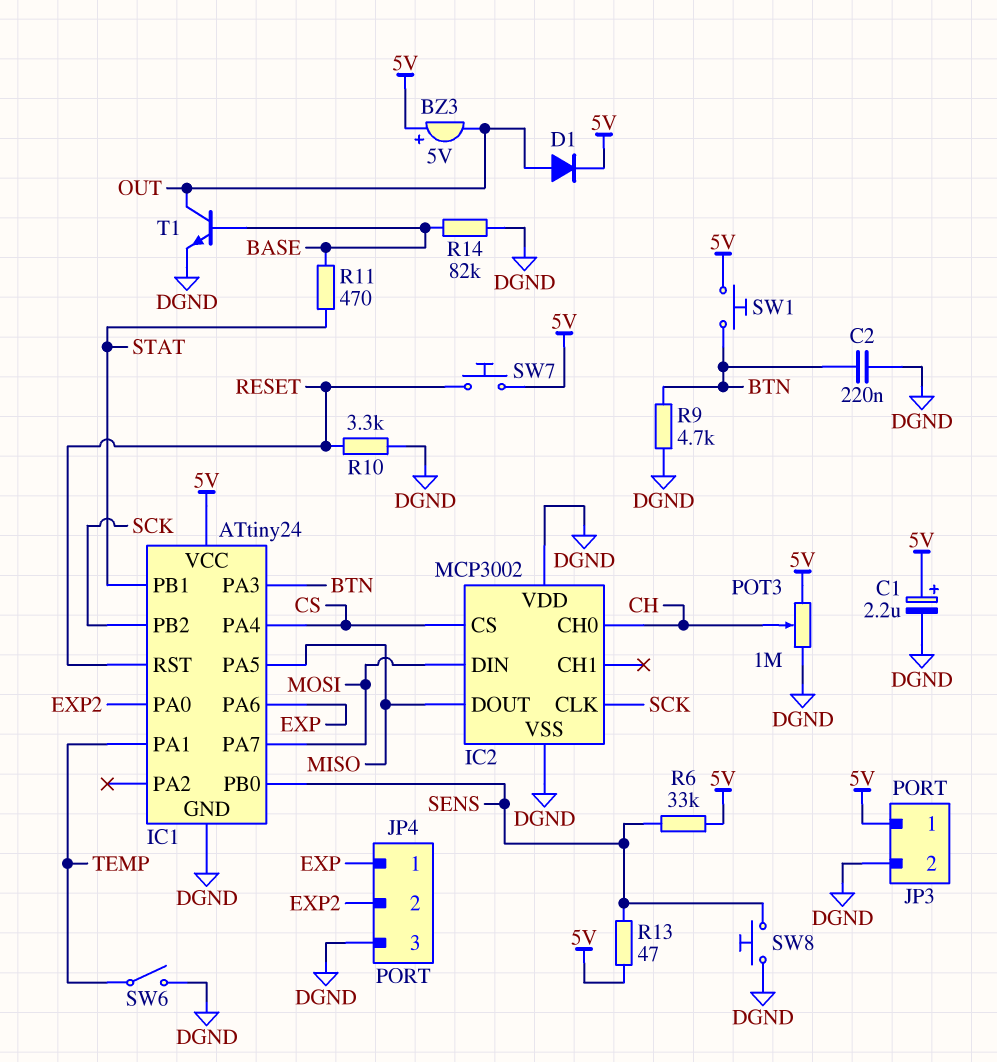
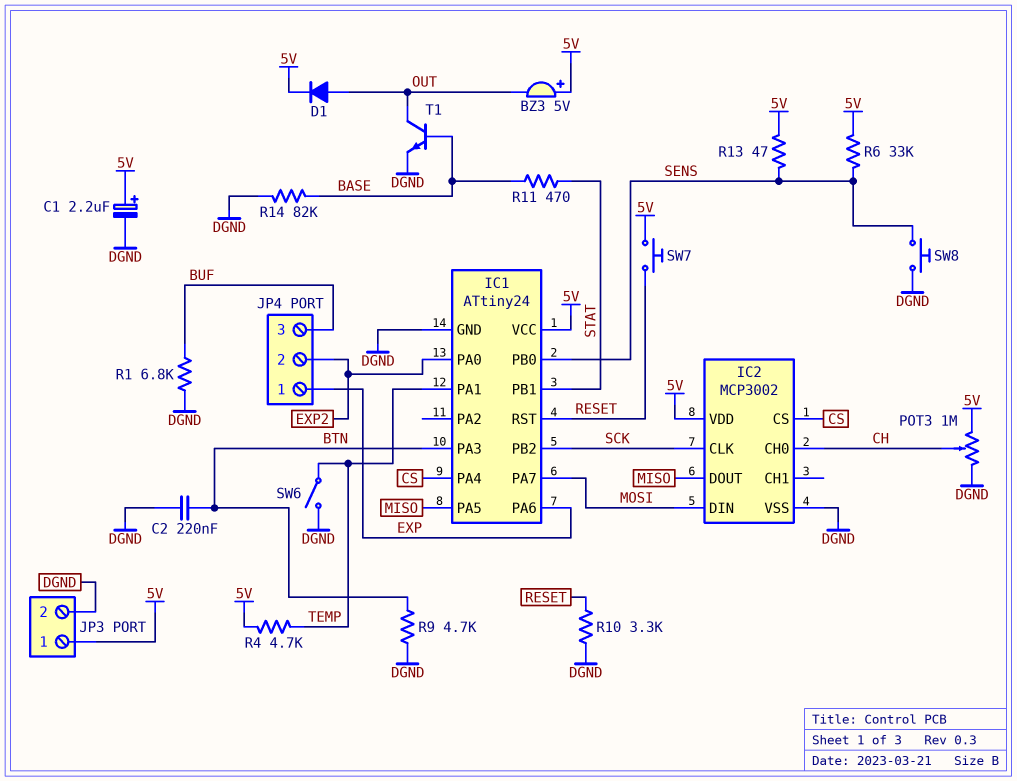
IC2 pin VDD: DGND -> 5V
JP4 pin 3: DGND -> BUF
R1: none -> 6.8k (BUF, DGND)
R4: none -> 4.7k (5V, TEMP)
SW1: button (5V, BTN) -> none

